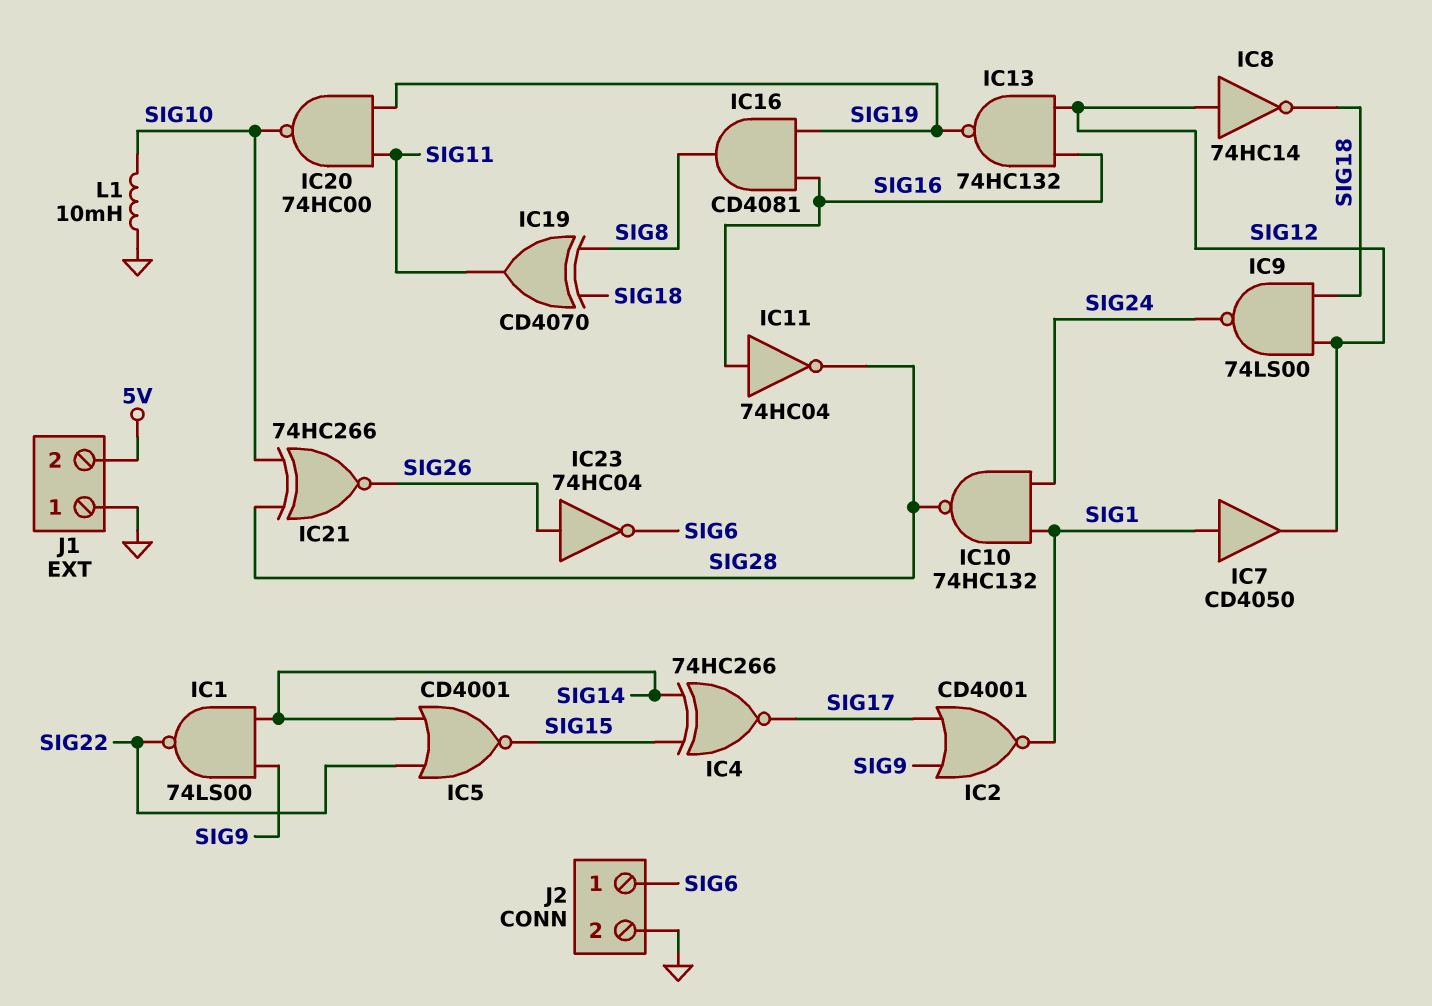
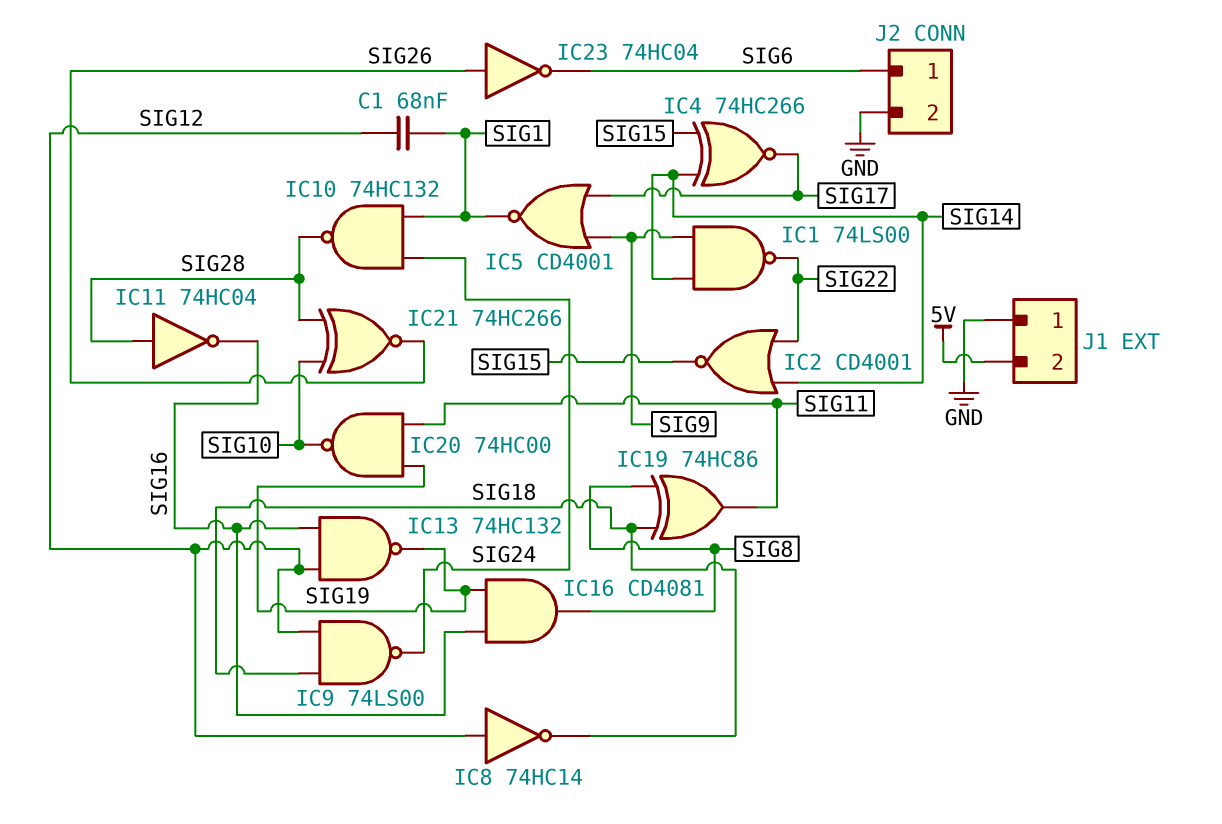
C1: none -> 68nF (SIG1, SIG12)
IC2: NOR CD4001 (in SIG9, in SIG17, out SIG1) -> NOR CD4001 (in SIG14, in SIG22, out SIG15)
IC5: NOR CD4001 (in SIG14, in SIG22, out SIG15) -> NOR CD4001 (in SIG9, in SIG17, out SIG1)
IC7: buffer CD4050 (in SIG1, out SIG12) -> none
IC11: NOT 74HC04 (in SIG16, out SIG28) -> NOT 74HC04 (in SIG28, out SIG16)
IC19: XOR CD4070 (in SIG8, in SIG18, out SIG11) -> XOR 74HC86 (in SIG8, in SIG18, out SIG11)
L1: 10mH (GND, SIG10) -> none

